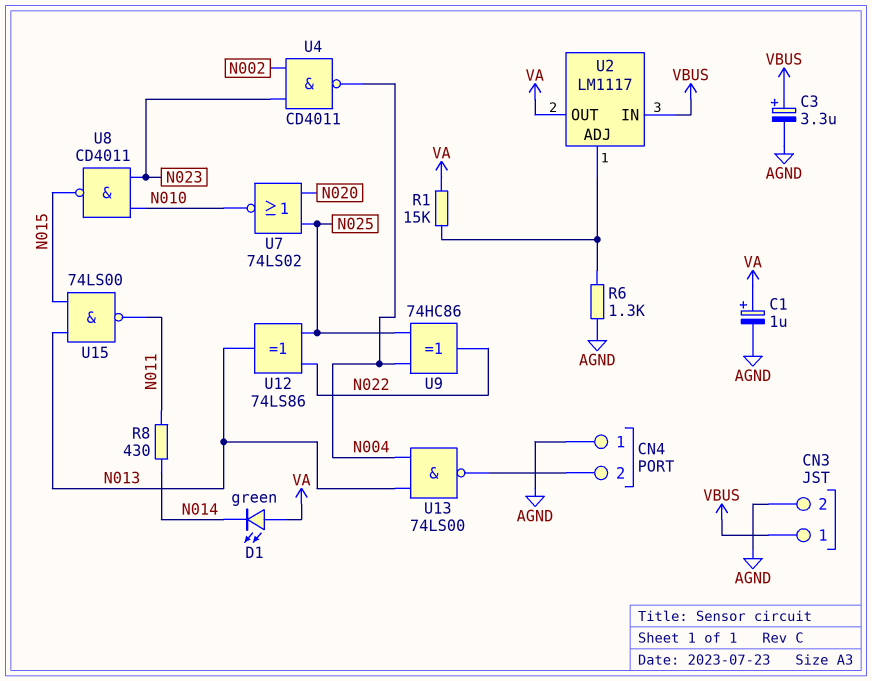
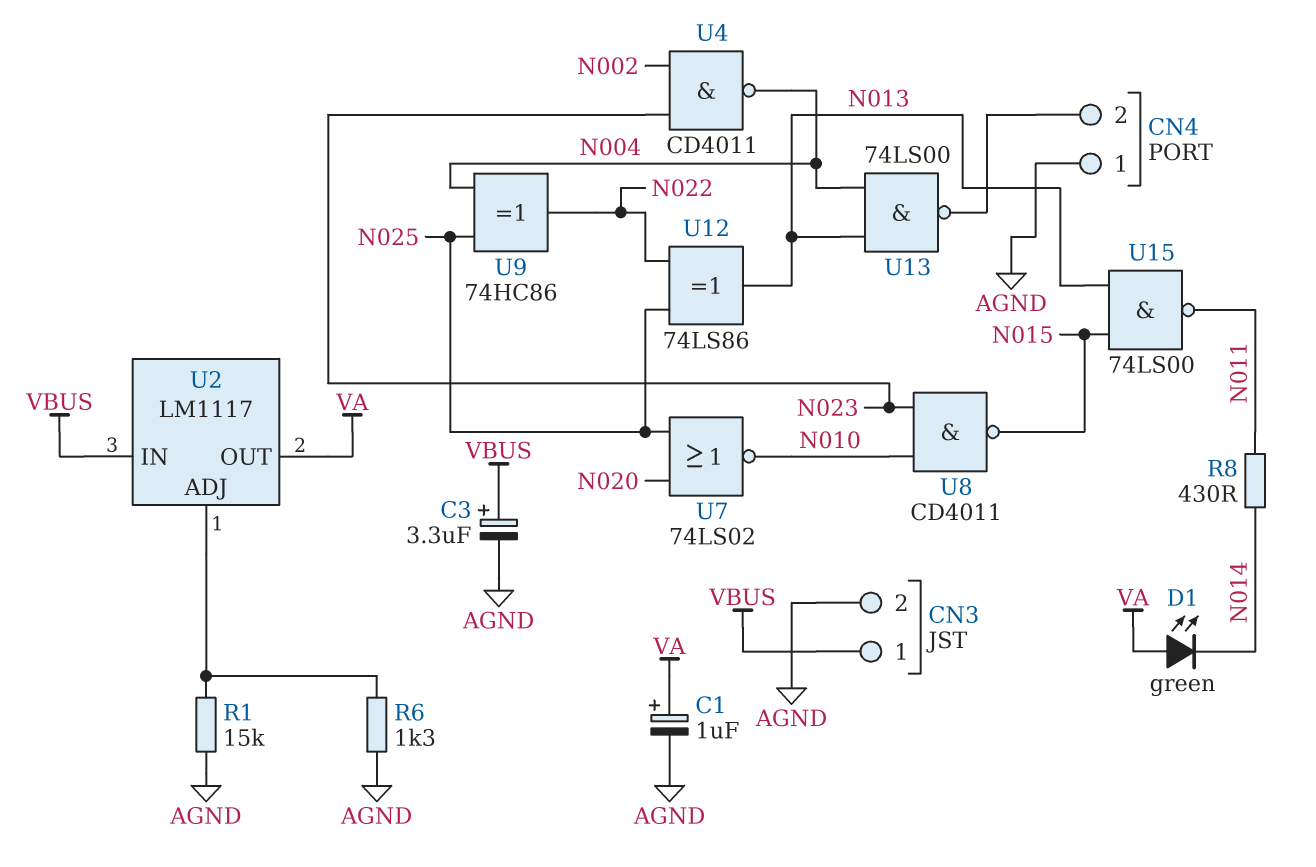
R1: 15k (U2/ADJ, VA) -> 15k (AGND, U2/ADJ)

